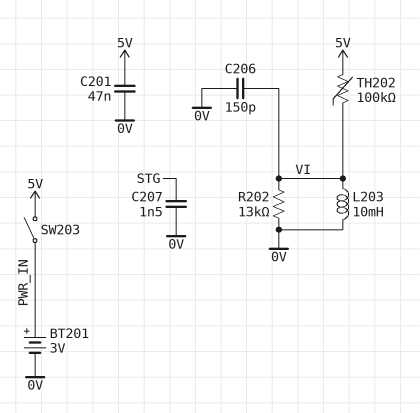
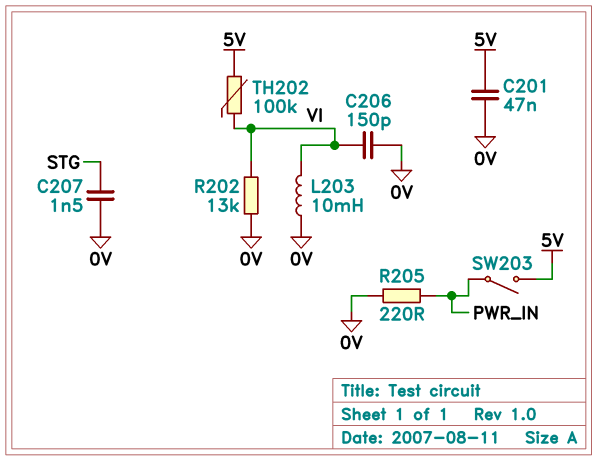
BT201: 3V (plus PWR_IN, minus 0V) -> none
R205: none -> 220 (0V, PWR_IN)

